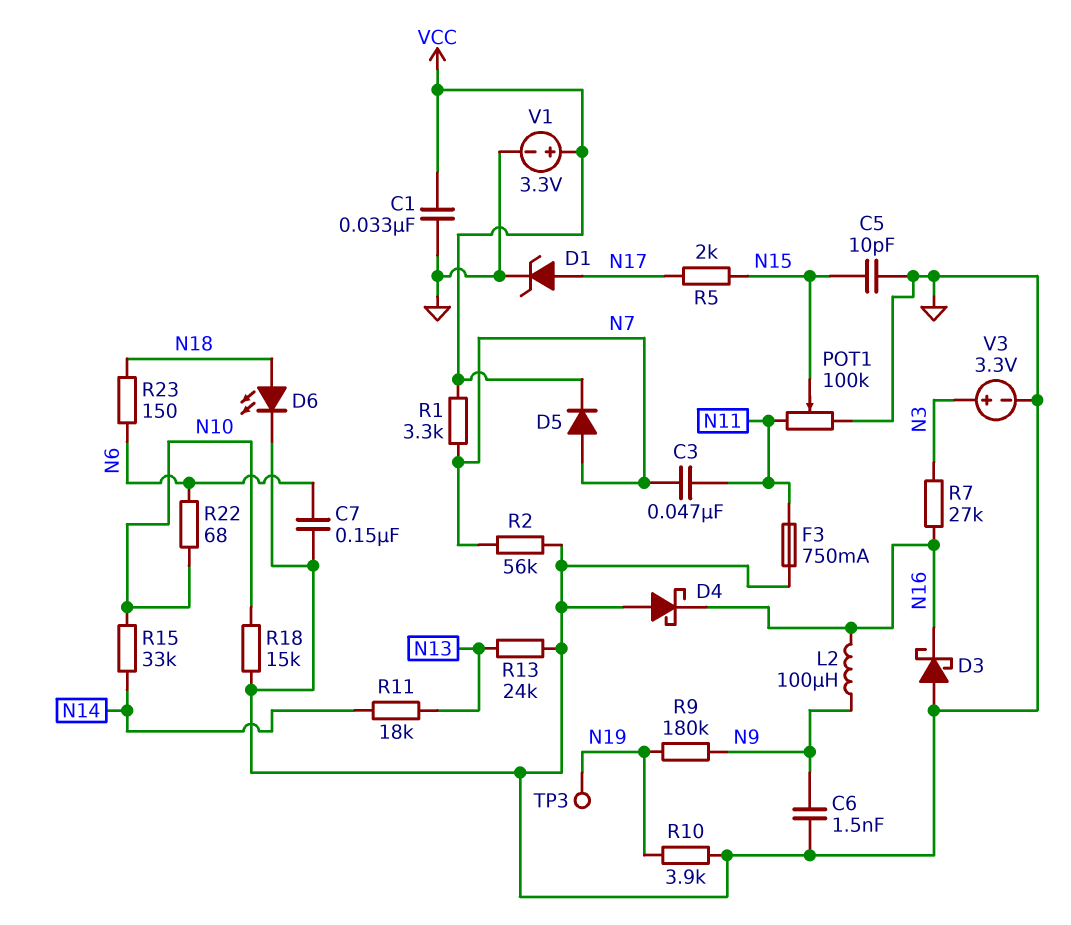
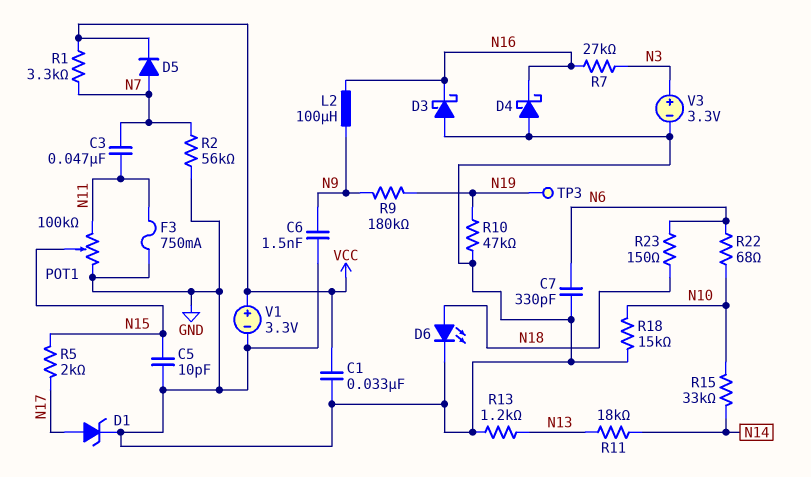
C7: 150nF (GND, N6) -> 330pF (GND, N6)
R10: 3.9k (GND, N19) -> 47k (GND, N19)
R13: 24k (GND, N13) -> 1.2k (GND, N13)

